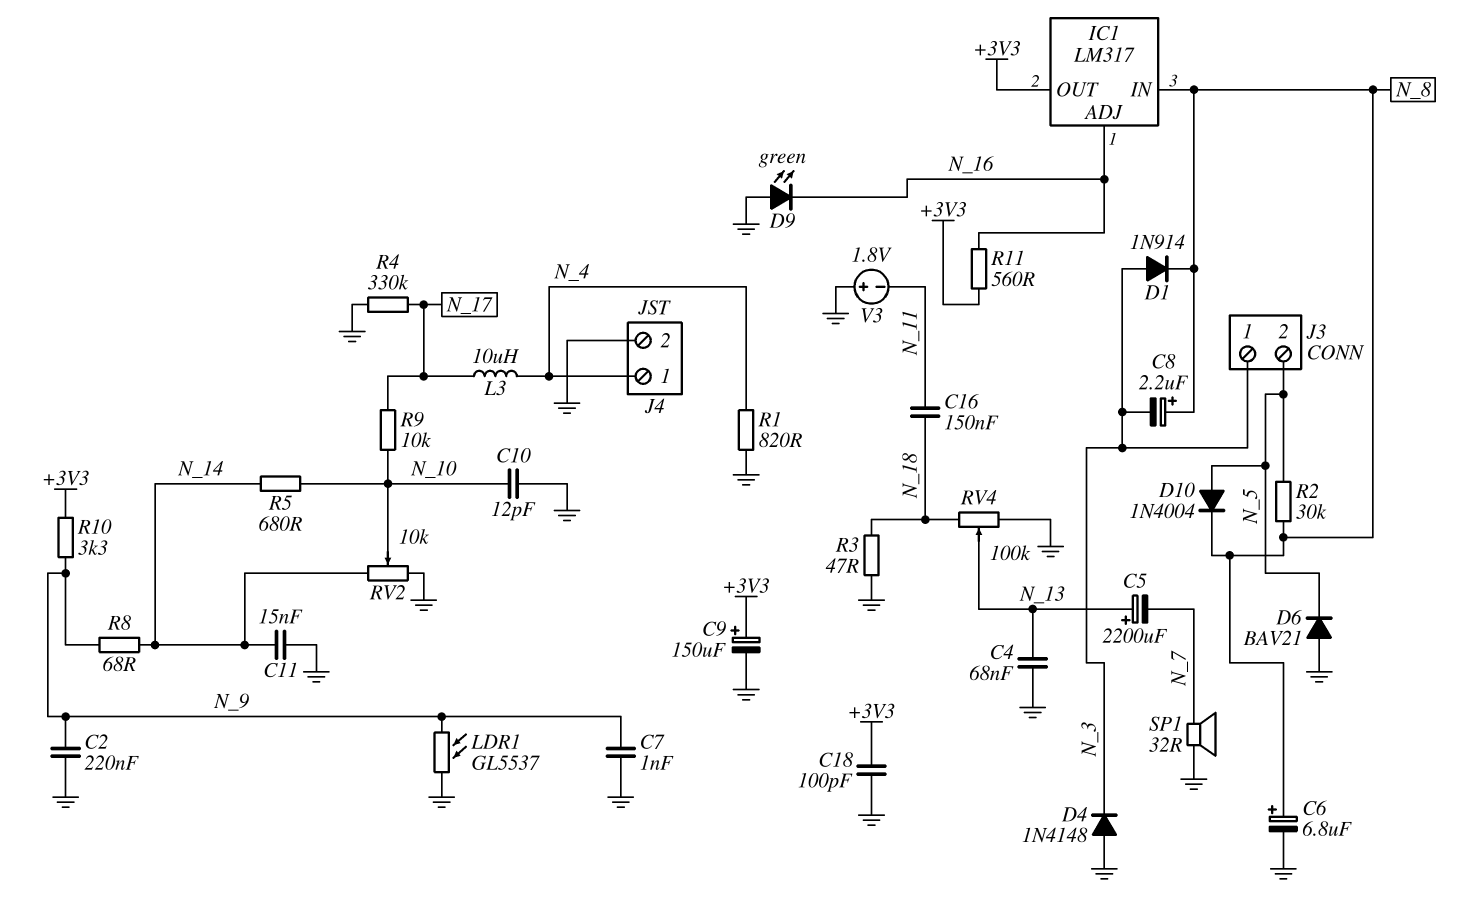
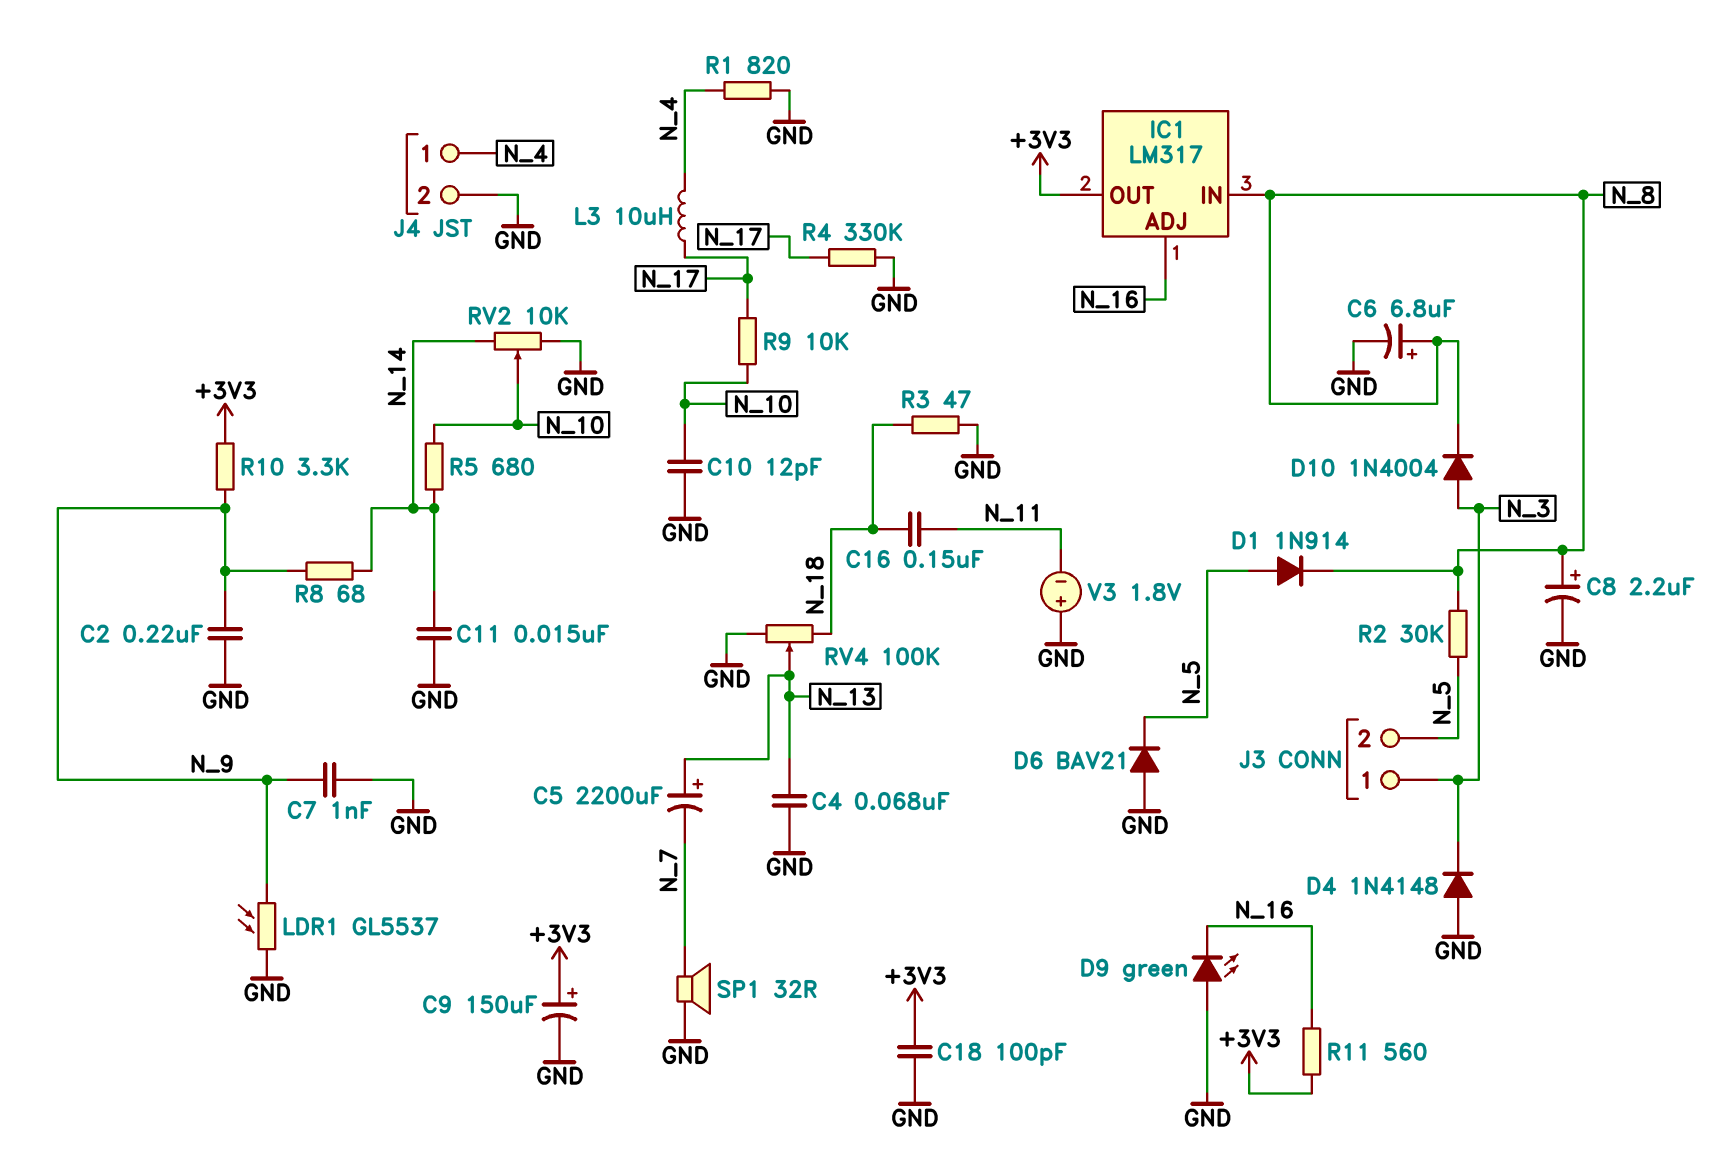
C8: 2.2uF (plus N_8, minus N_3) -> 2.2uF (plus N_8, minus GND)
D1: diode 1N914 (A N_3, K N_8) -> diode 1N914 (A N_5, K N_8)
D10: diode 1N4004 (A N_5, K N_8) -> diode 1N4004 (A N_3, K N_8)

